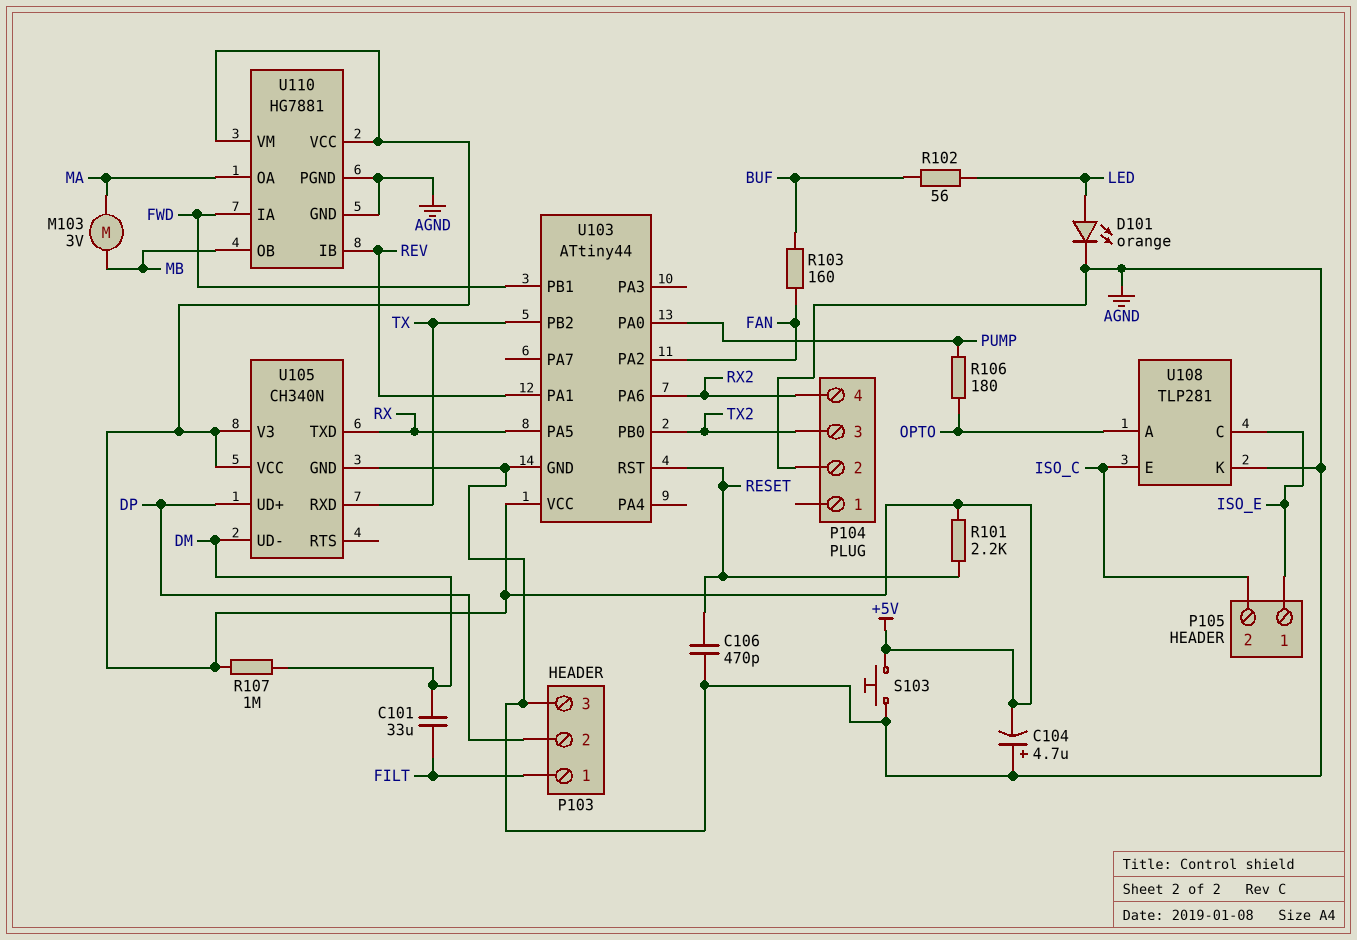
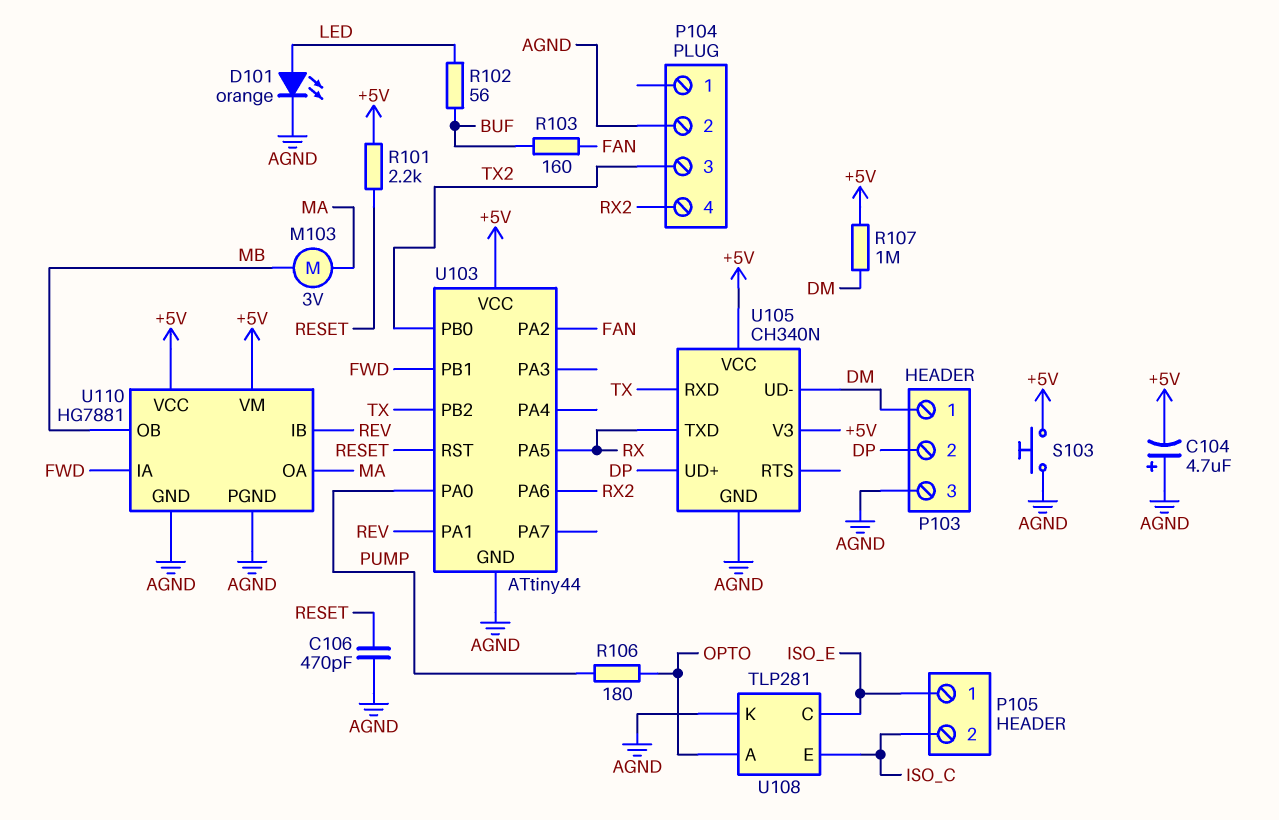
C101: 33uF (DM, FILT) -> none
P103 pin 1: FILT -> DM

